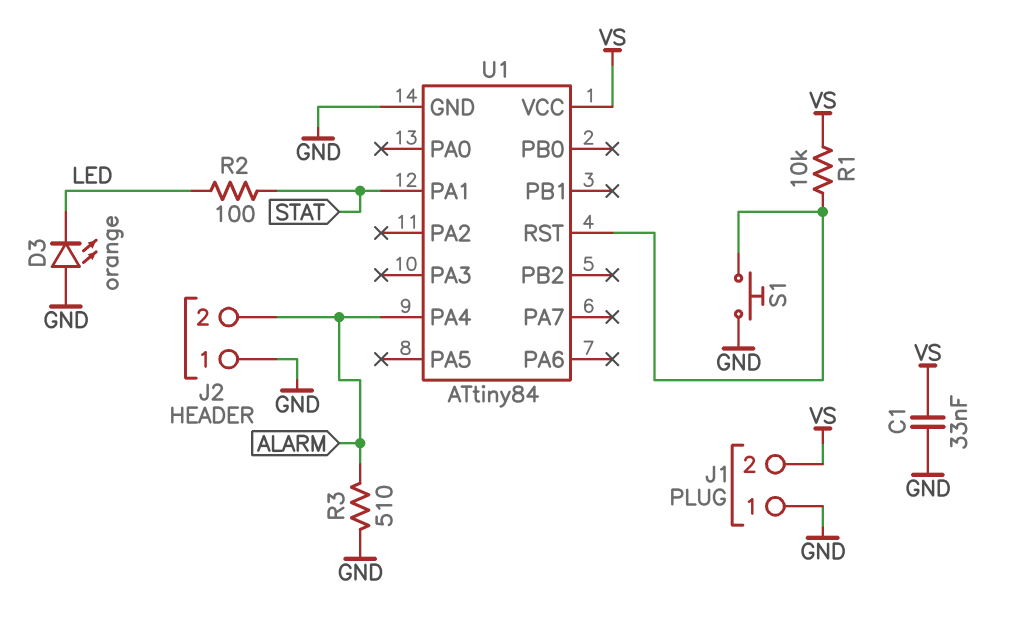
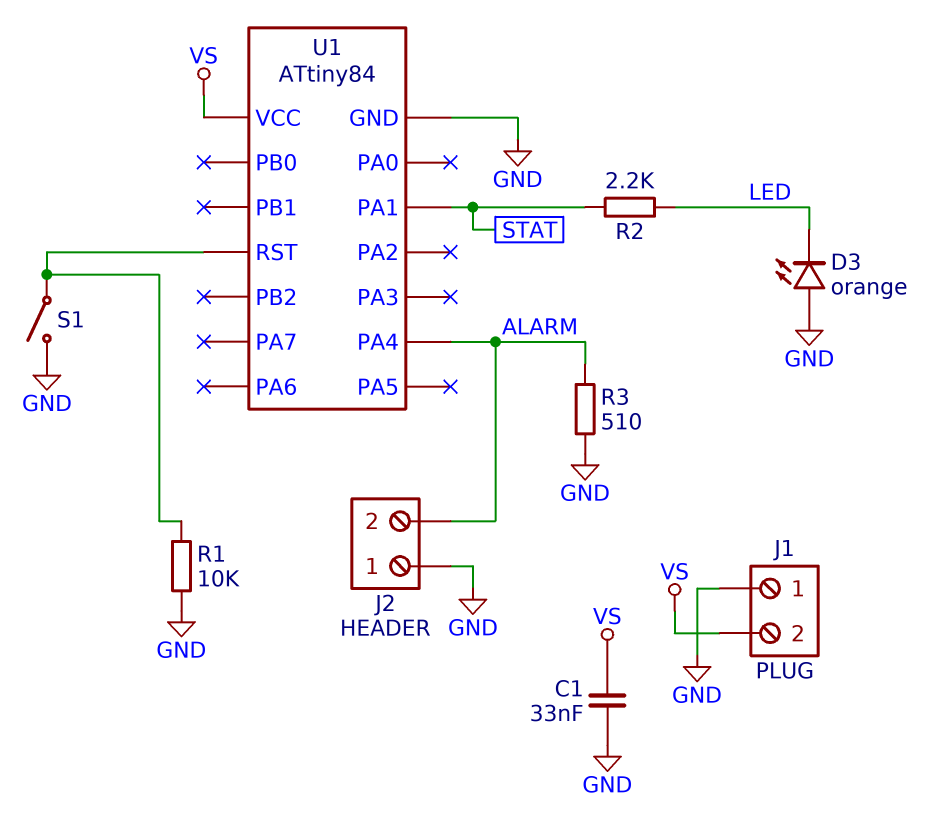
R1: 10k (U1/RST, VS) -> 10k (GND, U1/RST)
R2: 100 (LED, STAT) -> 2.2k (LED, STAT)
S1: button (GND, U1/RST) -> switch (GND, U1/RST)

